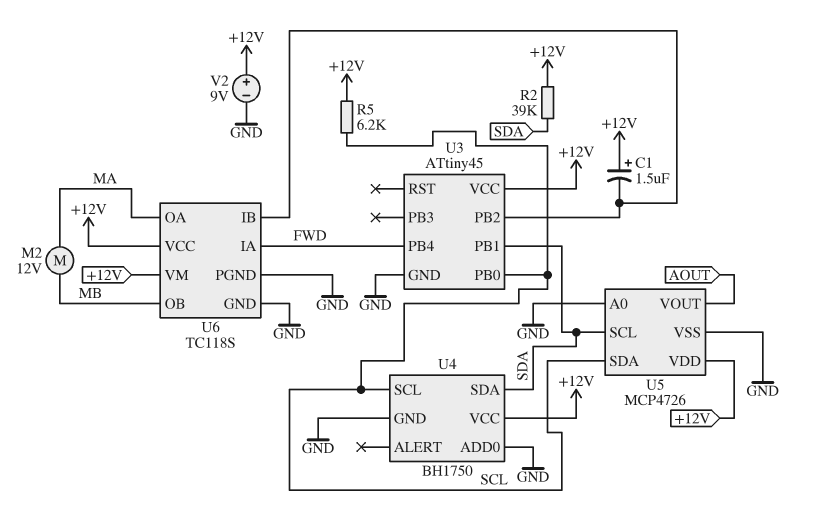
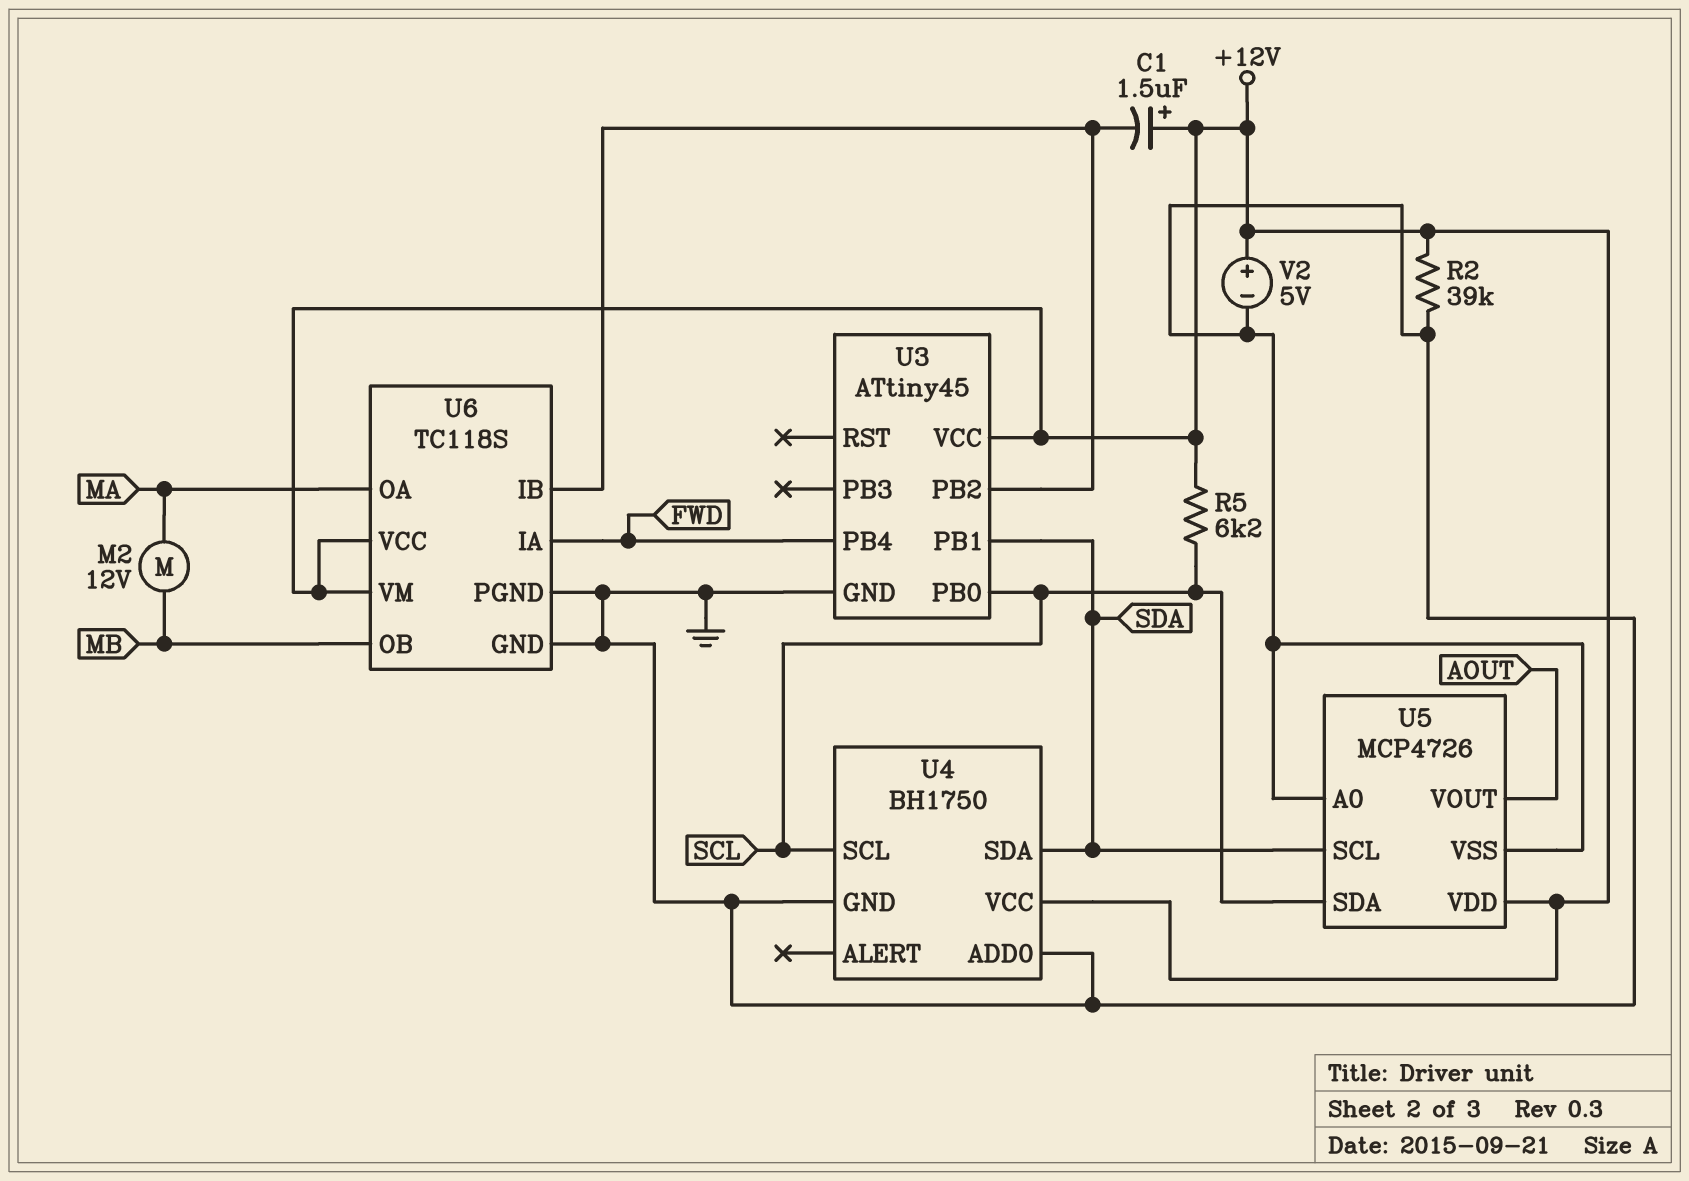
R2: 39k (+12V, SDA) -> 39k (+12V, GND)
V2: 9V (plus +12V, minus GND) -> 5V (plus +12V, minus GND)

